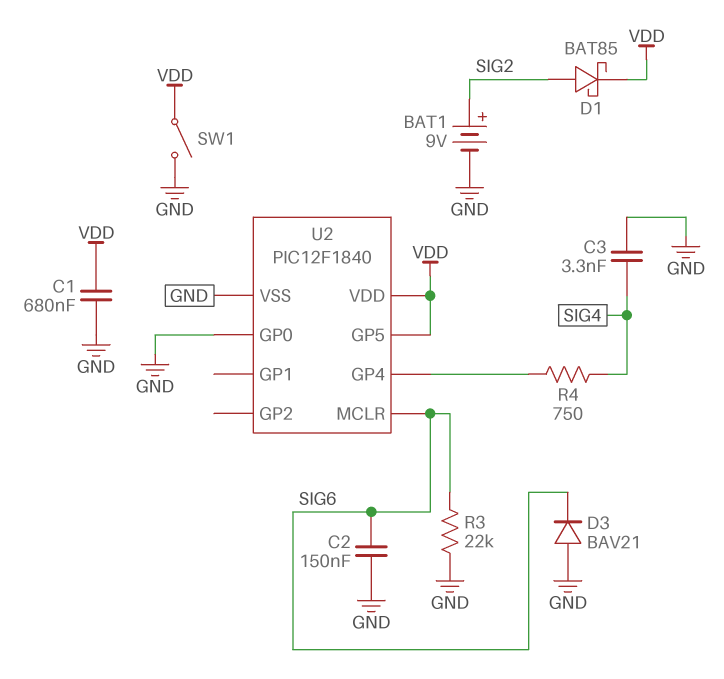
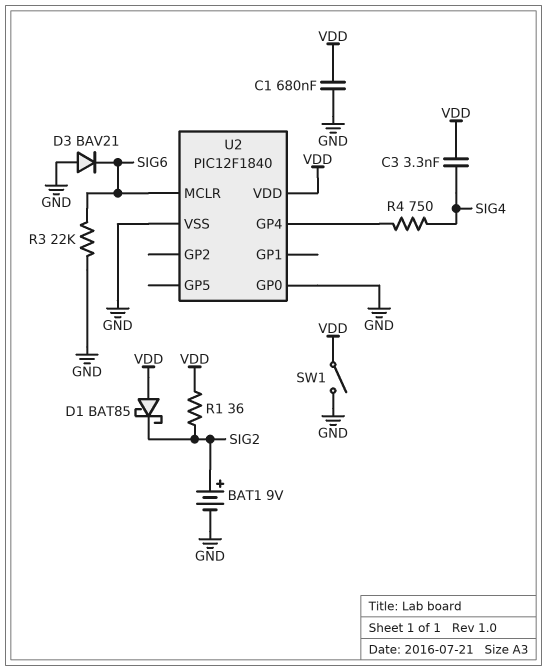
C2: 150nF (GND, SIG6) -> none
C3: 3.3nF (GND, SIG4) -> 3.3nF (SIG4, VDD)
D1: schottky BAT85 (A SIG2, K VDD) -> schottky BAT85 (A VDD, K SIG2)
R1: none -> 36 (SIG2, VDD)
U2 pin GP5: VDD -> none

